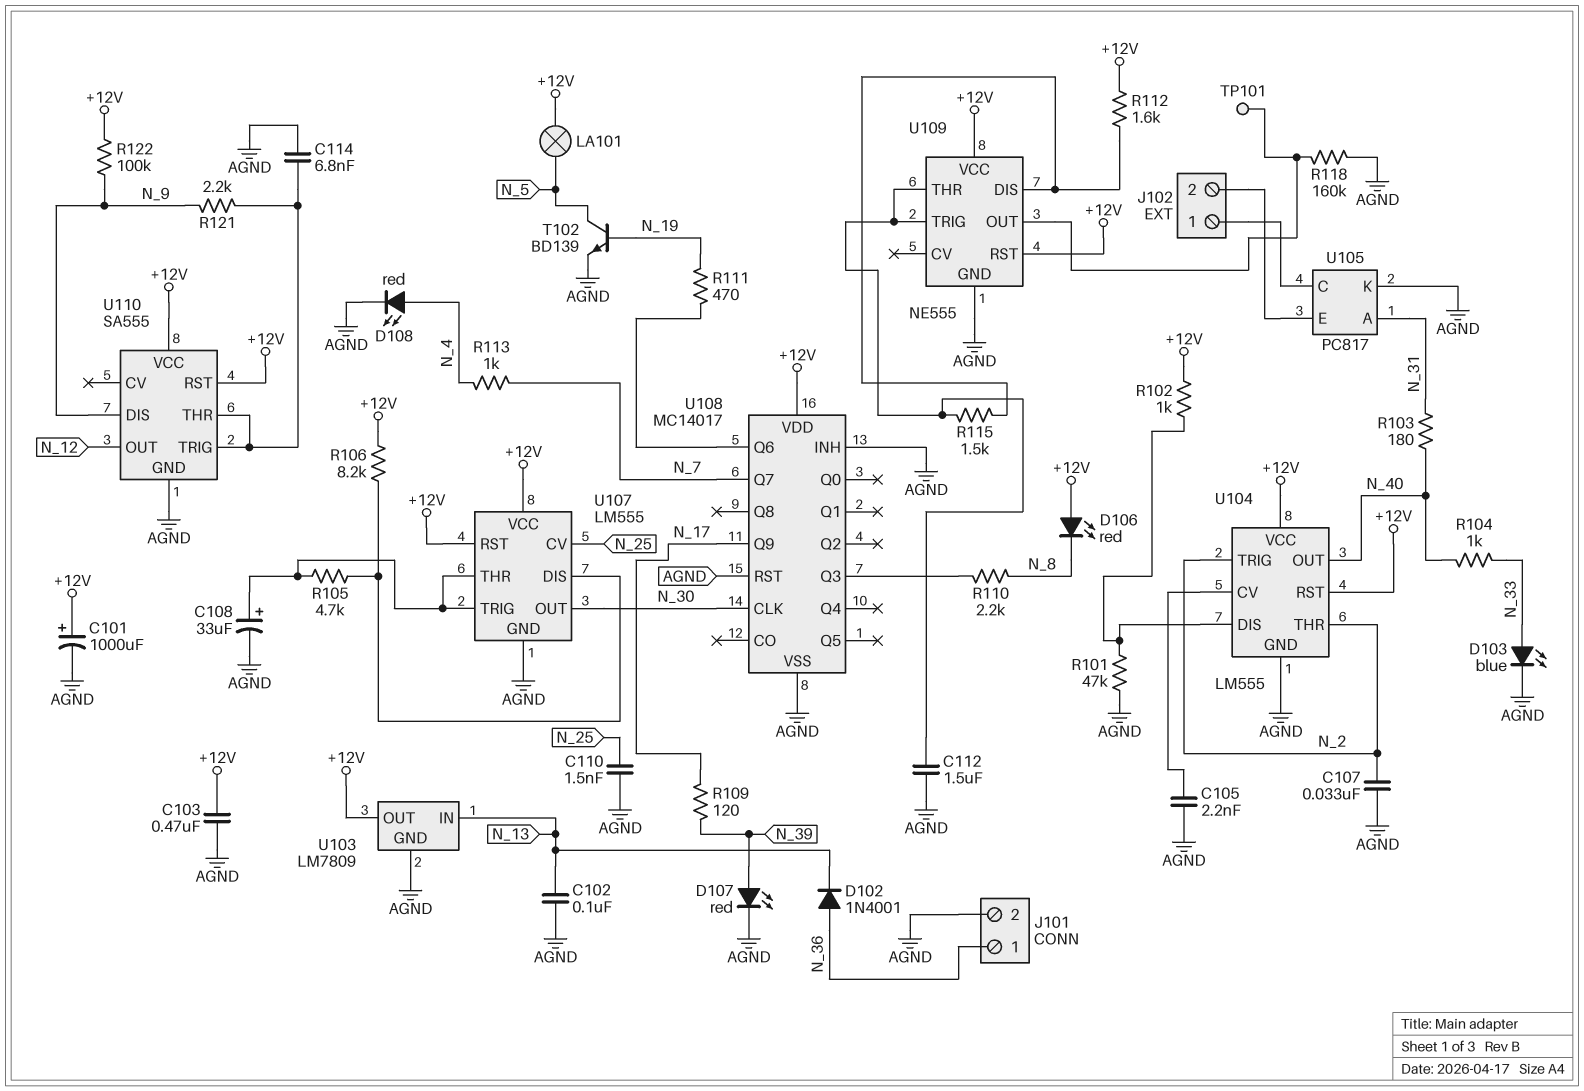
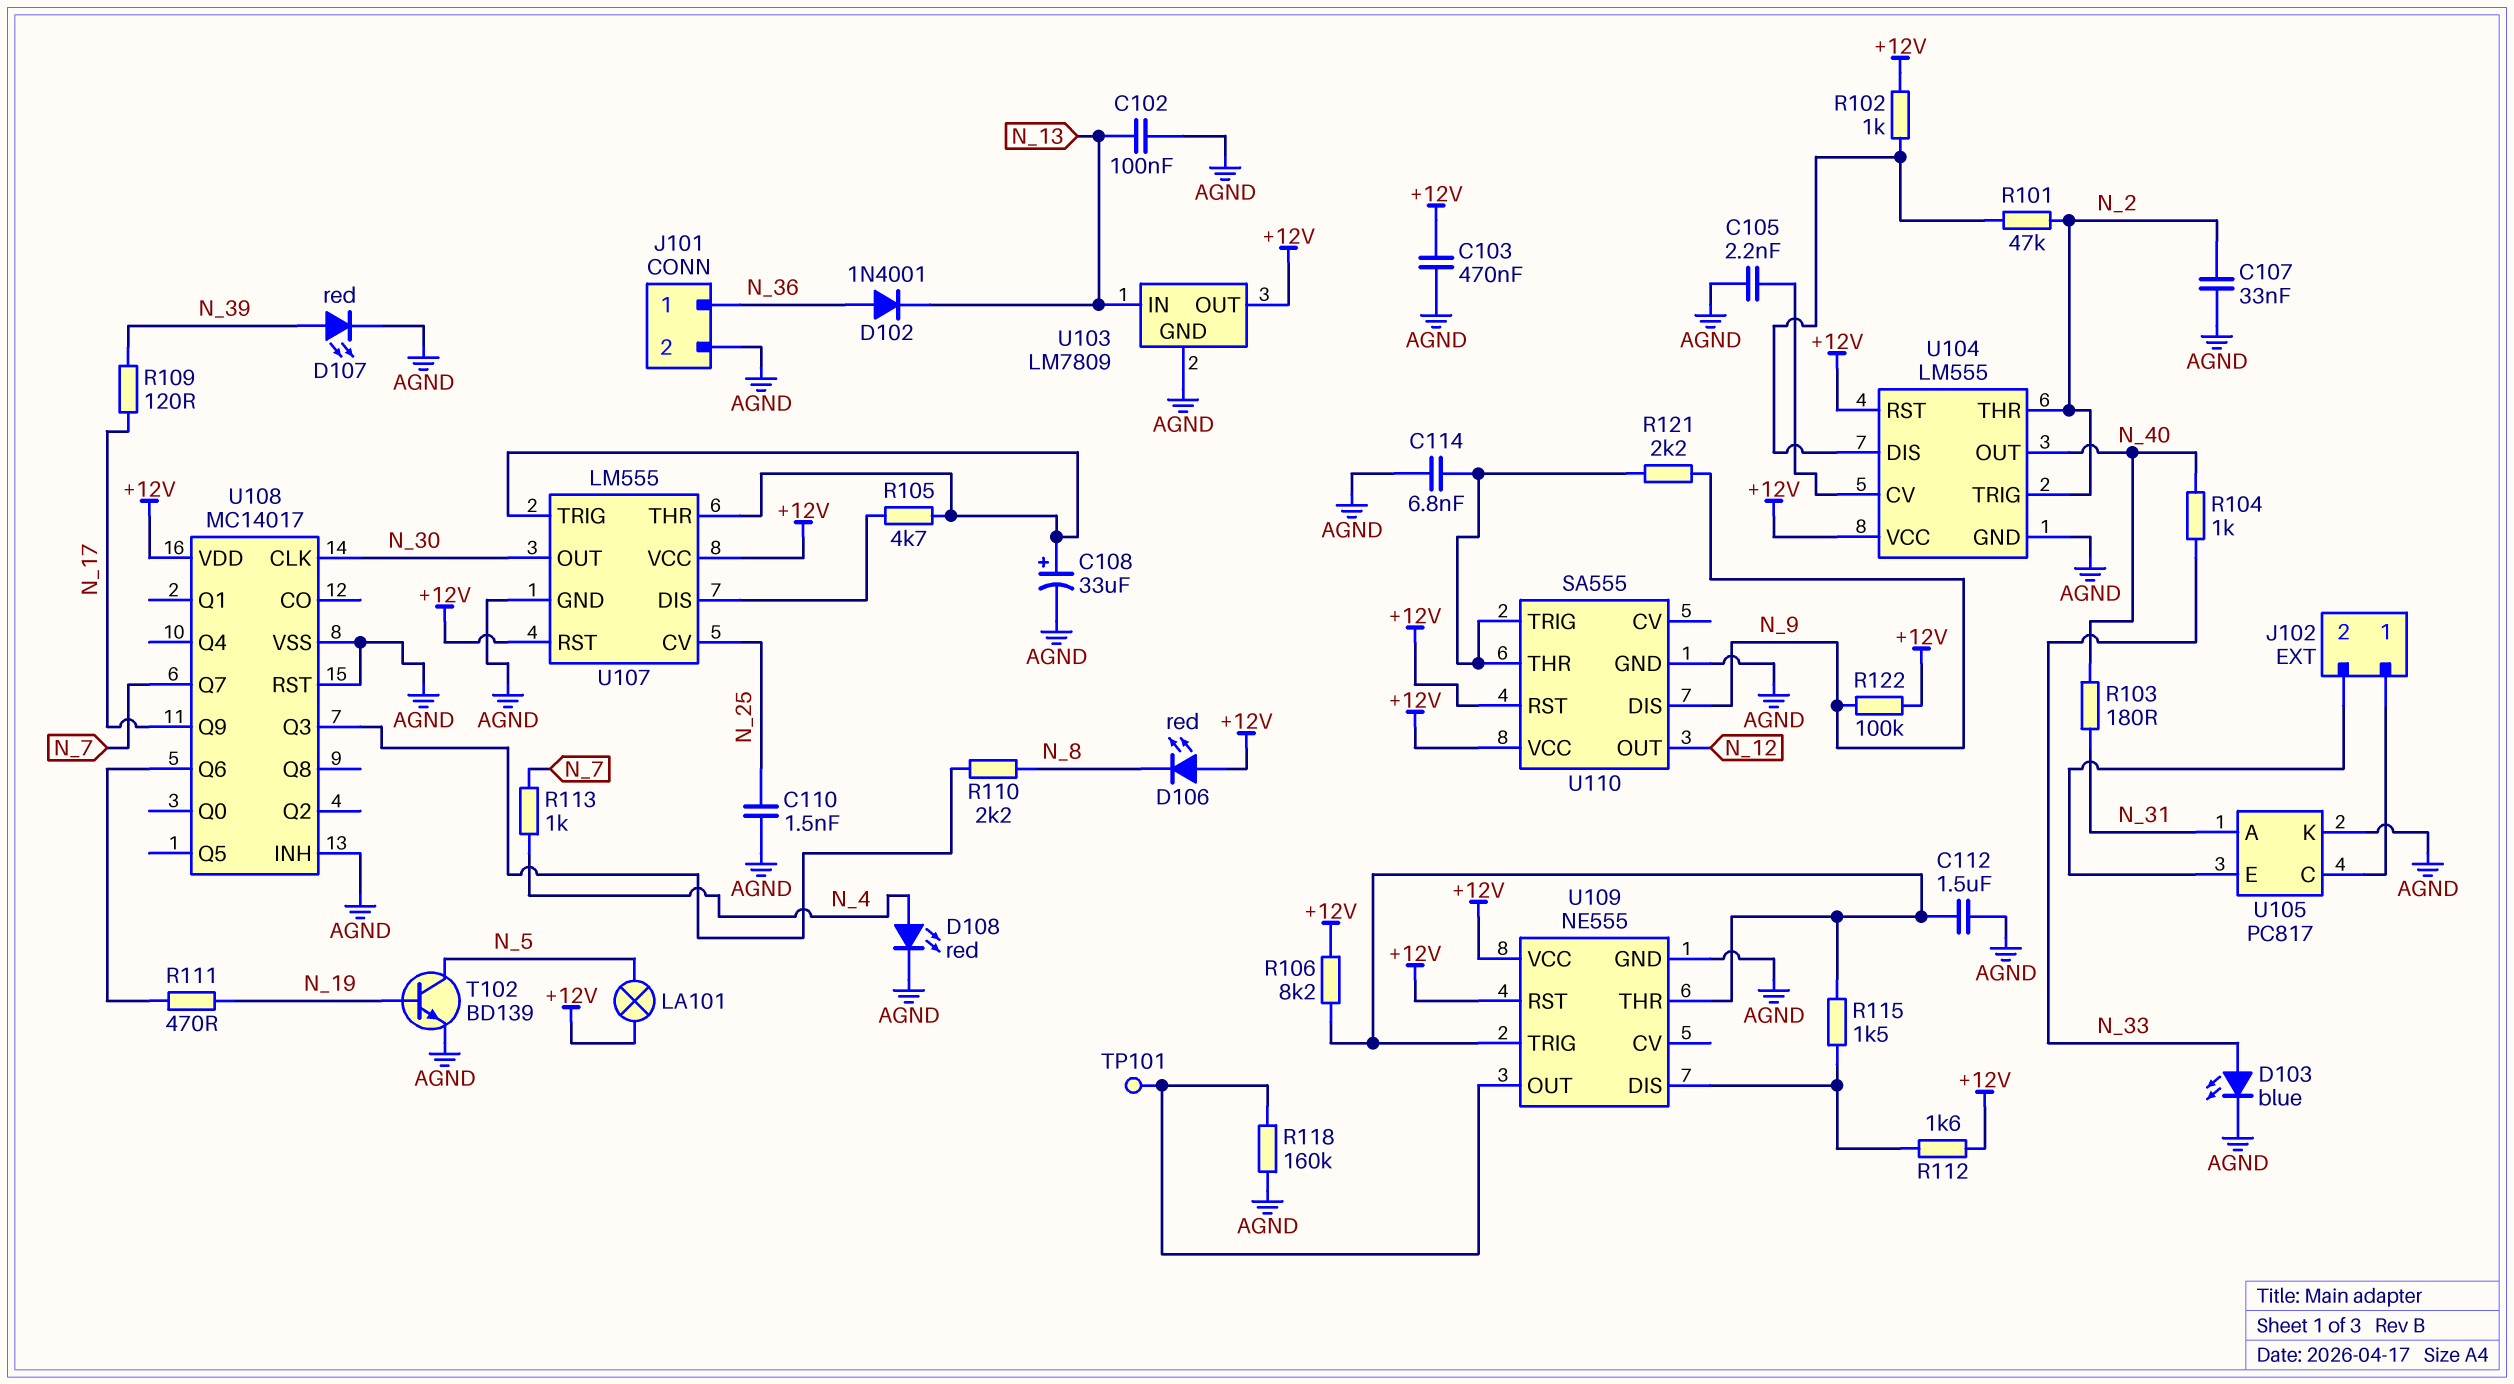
C101: 1000uF (plus +12V, minus AGND) -> none
R101: 47k (AGND, U104/DIS) -> 47k (N_2, U104/DIS)
R106: 8.2k (+12V, U107/DIS) -> 8.2k (+12V, U109/THR)

